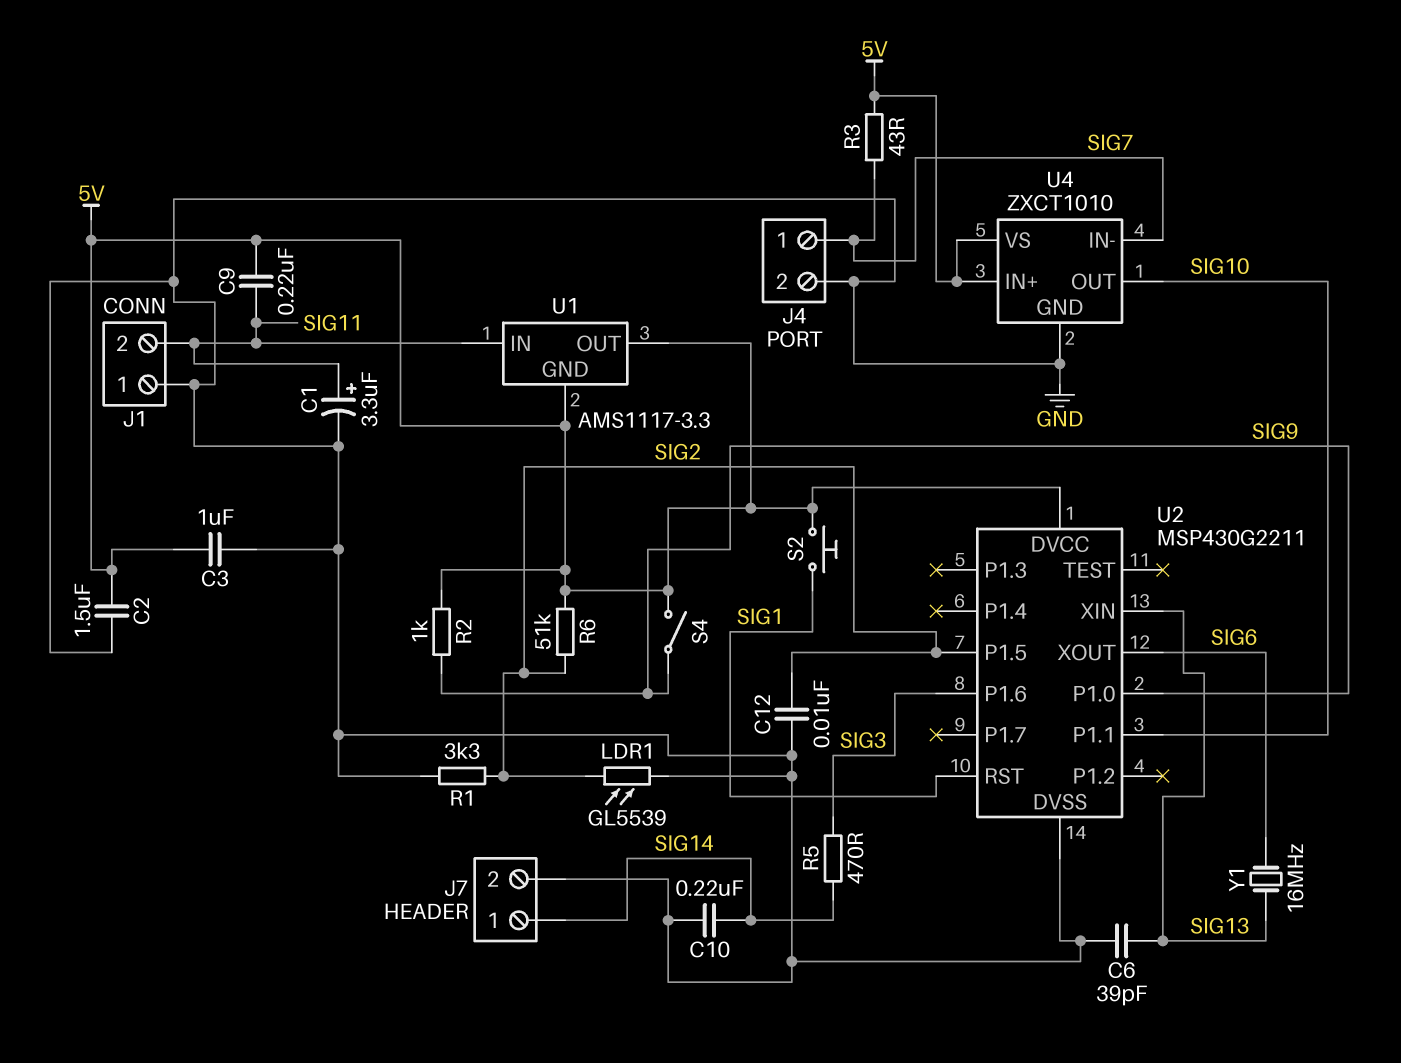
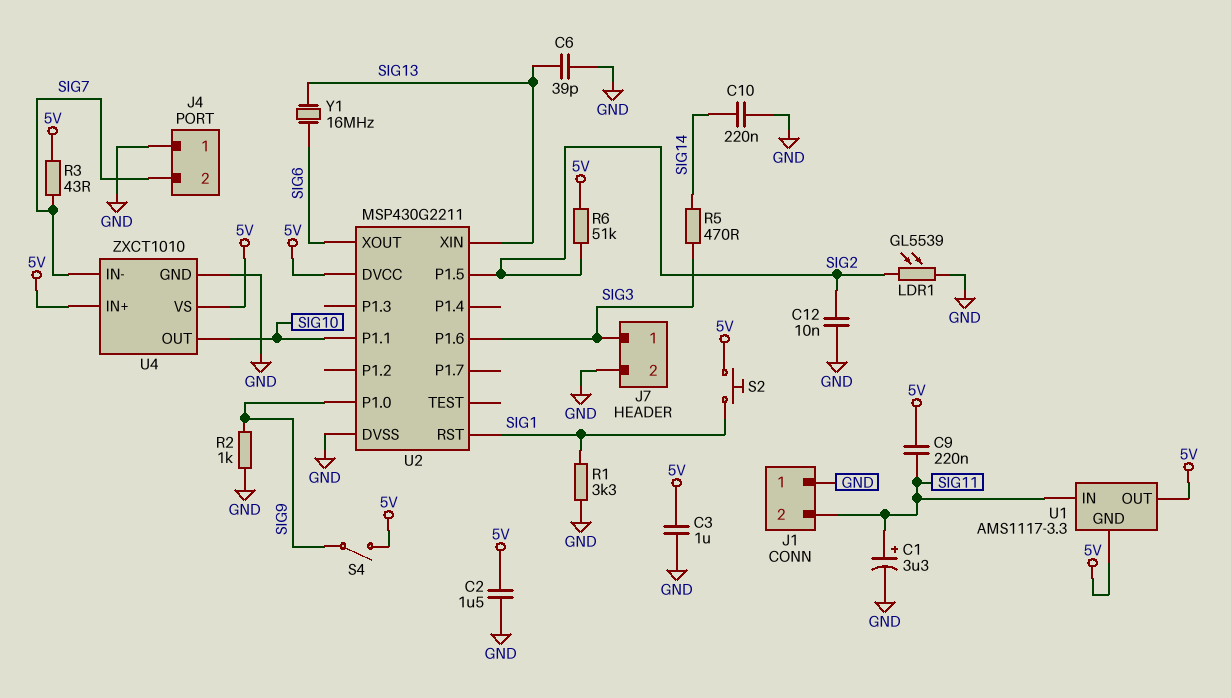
J4 pin 1: SIG7 -> GND
J4 pin 2: GND -> SIG7
J7 pin 1: SIG14 -> SIG3
R1: 3.3k (GND, SIG2) -> 3.3k (GND, SIG1)
R2: 1k (5V, SIG9) -> 1k (GND, SIG9)

